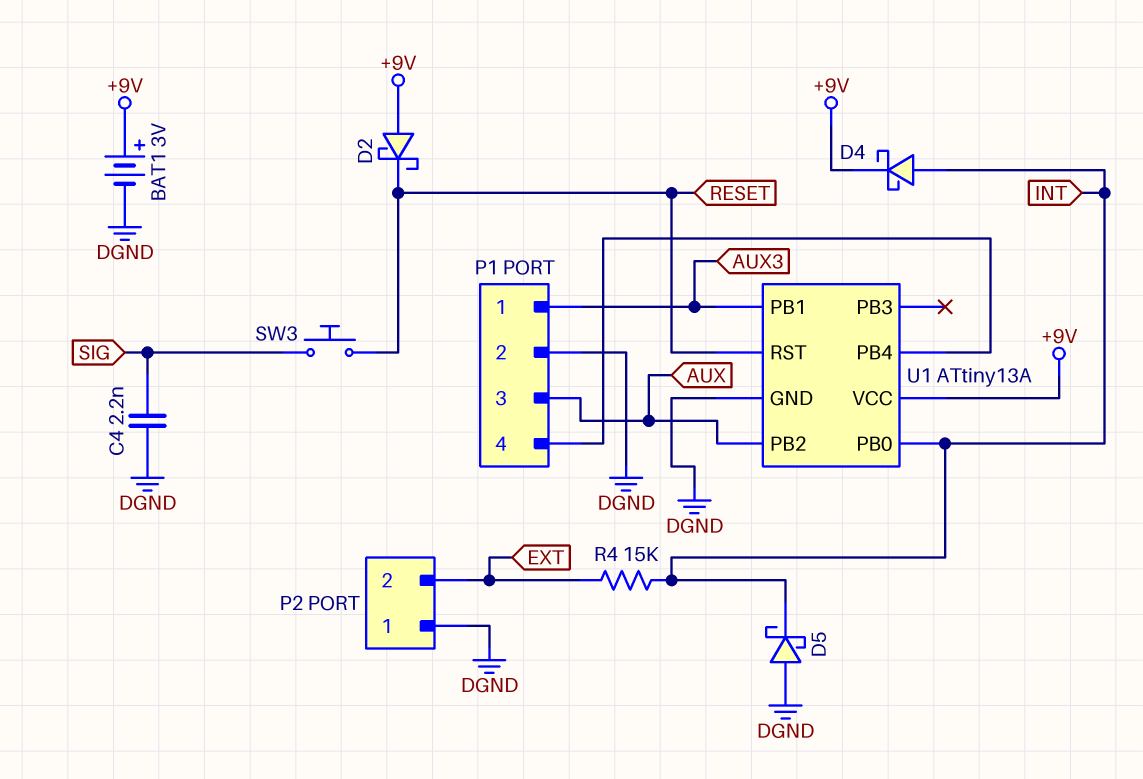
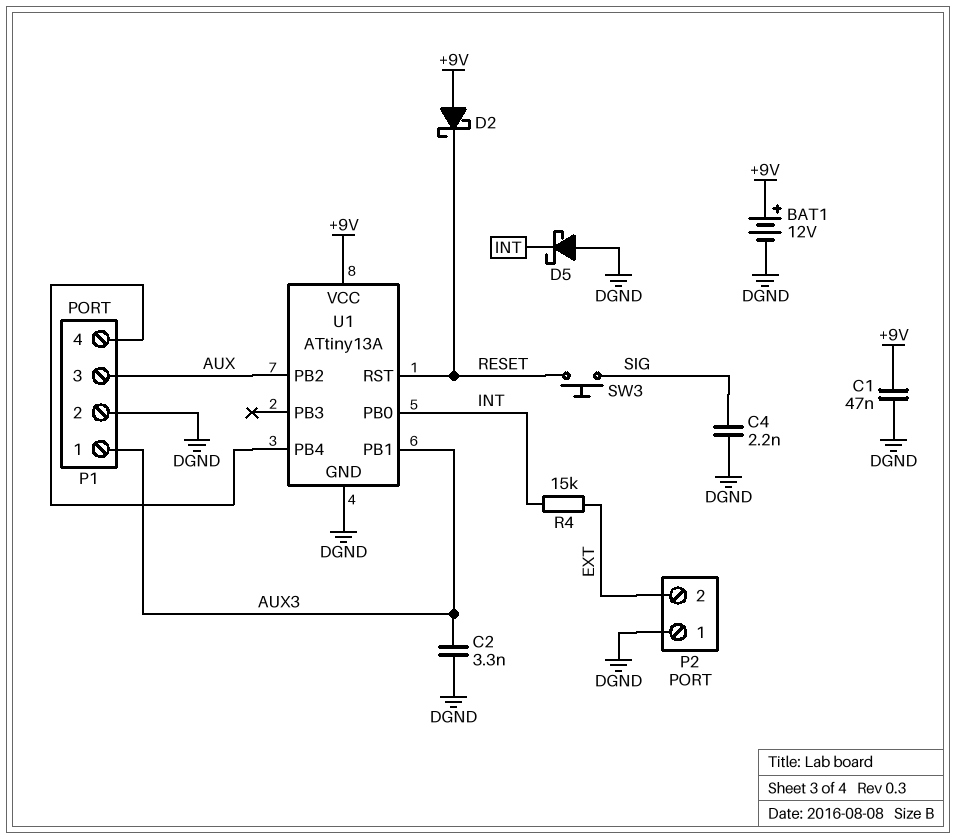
BAT1: 3V (plus +9V, minus DGND) -> 12V (plus +9V, minus DGND)
C1: none -> 47nF (+9V, DGND)
C2: none -> 3.3nF (AUX3, DGND)
D4: schottky (A INT, K +9V) -> none

